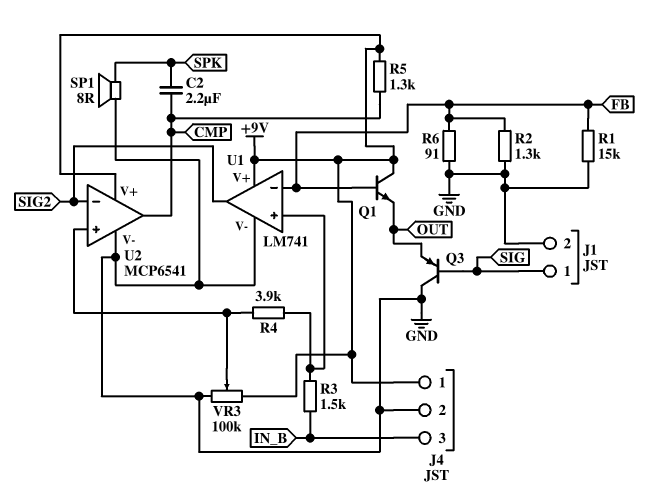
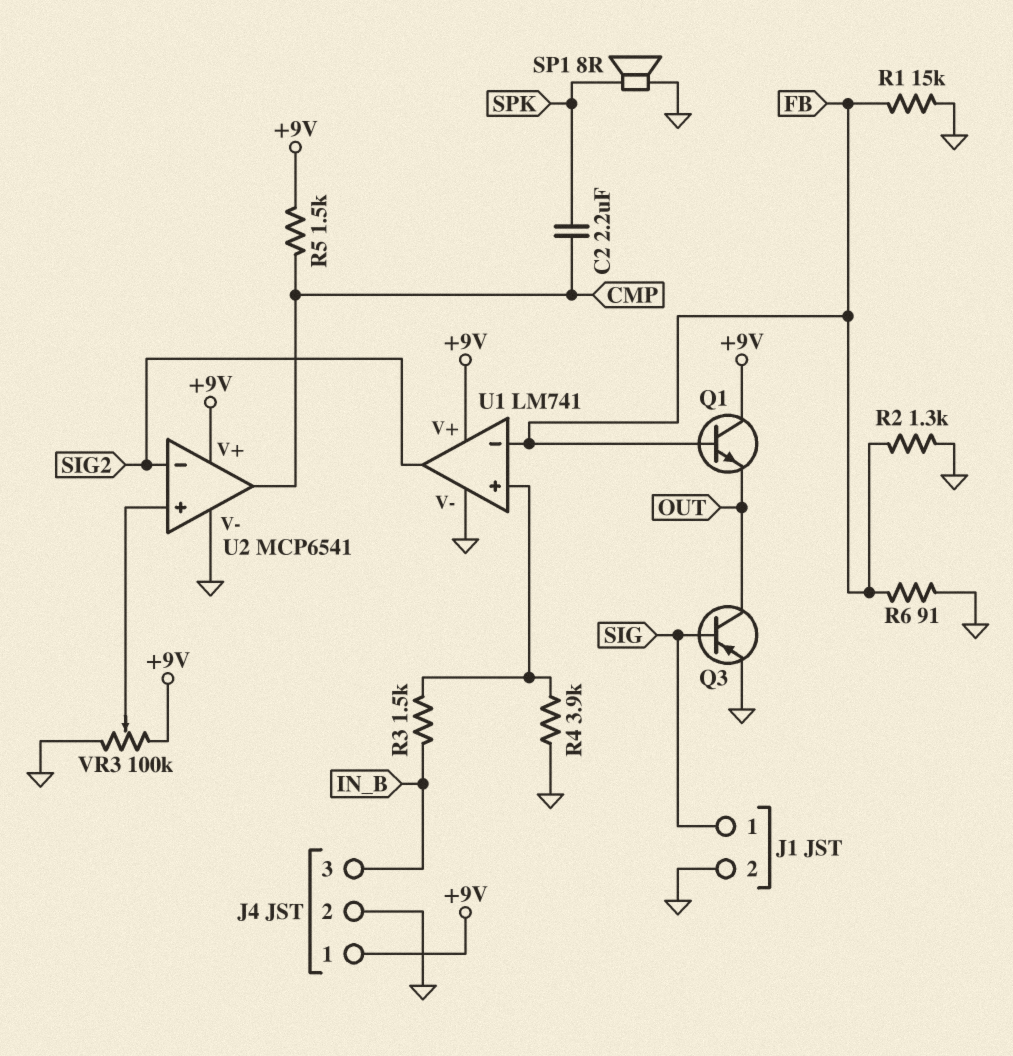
Q3: PNP (B SIG, C GND, E OUT) -> PNP (B SIG, C OUT, E GND)
R4: 3.9k (U1/in+, U2/in+) -> 3.9k (GND, U1/in+)
R5: 1.3k (+9V, CMP) -> 1.5k (+9V, CMP)

